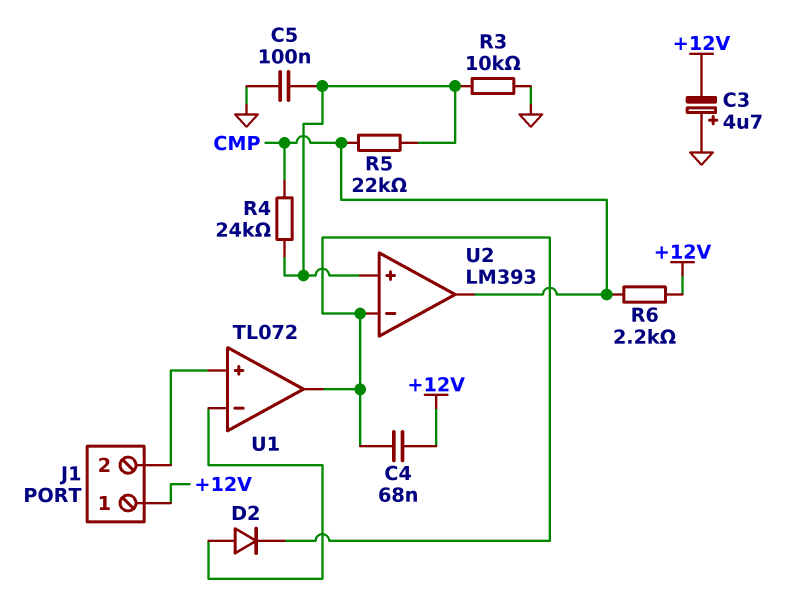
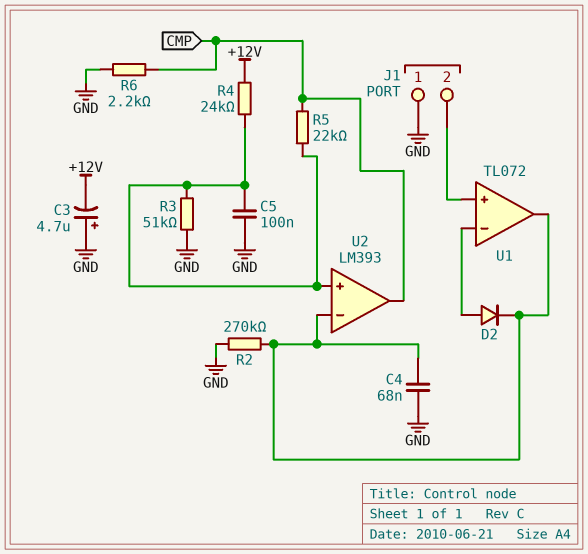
C4: 68nF (+12V, U1/out) -> 68nF (GND, U1/out)
J1 pin 1: +12V -> GND
R2: none -> 270k (GND, U1/out)
R3: 10k (GND, U2/in+) -> 51k (GND, U2/in+)
R4: 24k (CMP, U2/in+) -> 24k (+12V, U2/in+)
R6: 2.2k (+12V, CMP) -> 2.2k (CMP, GND)

